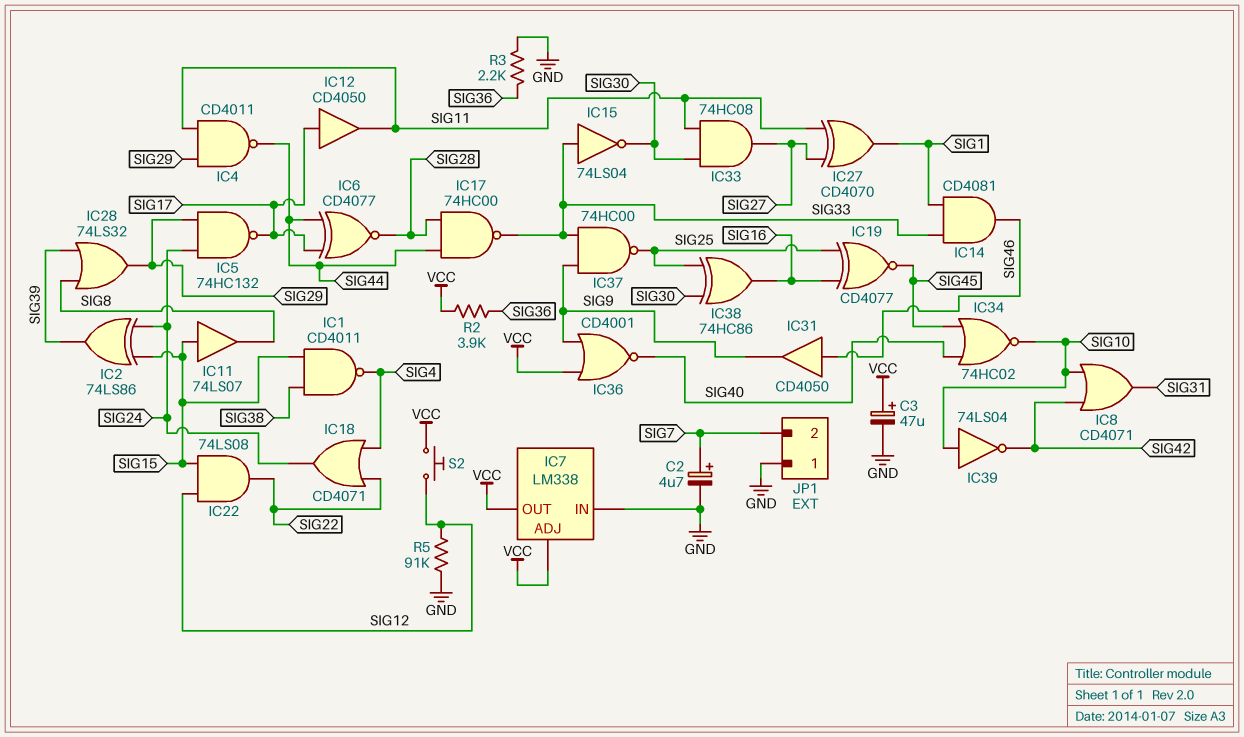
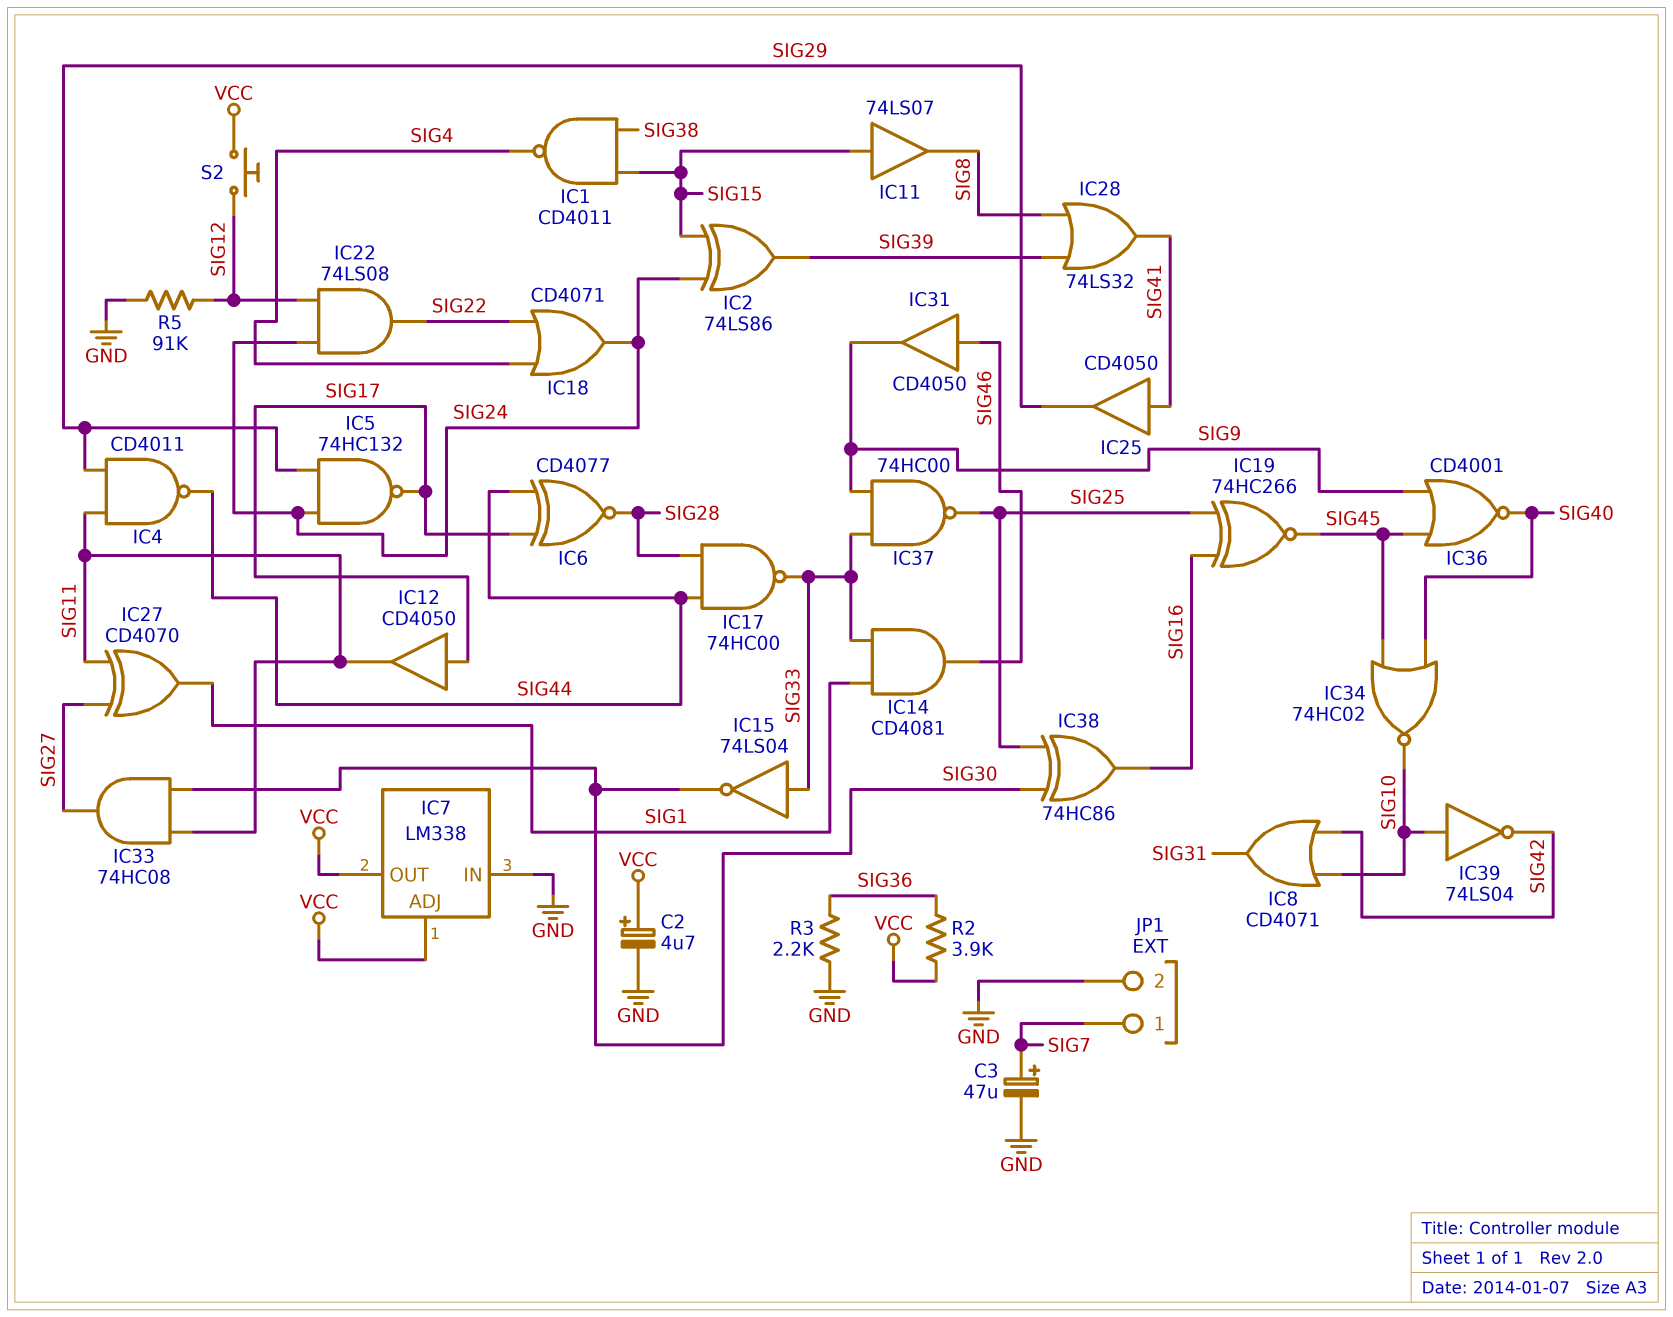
C2: 4.7uF (plus SIG7, minus GND) -> 4.7uF (plus VCC, minus GND)
C3: 47uF (plus VCC, minus GND) -> 47uF (plus SIG7, minus GND)
IC19: XNOR CD4077 (in SIG16, in SIG25, out SIG45) -> XNOR 74HC266 (in SIG16, in SIG25, out SIG45)
IC22: AND 74LS08 (in SIG12, in SIG15, out SIG22) -> AND 74LS08 (in SIG12, in SIG24, out SIG22)
IC25: none -> buffer CD4050 (in SIG41, out SIG29)
IC28: OR 74LS32 (in SIG8, in SIG39, out SIG29) -> OR 74LS32 (in SIG8, in SIG39, out SIG41)
IC36: NOR CD4001 (in SIG9, in VCC, out SIG40) -> NOR CD4001 (in SIG9, in SIG45, out SIG40)
JP1 pin 1: GND -> SIG7
JP1 pin 2: SIG7 -> GND

